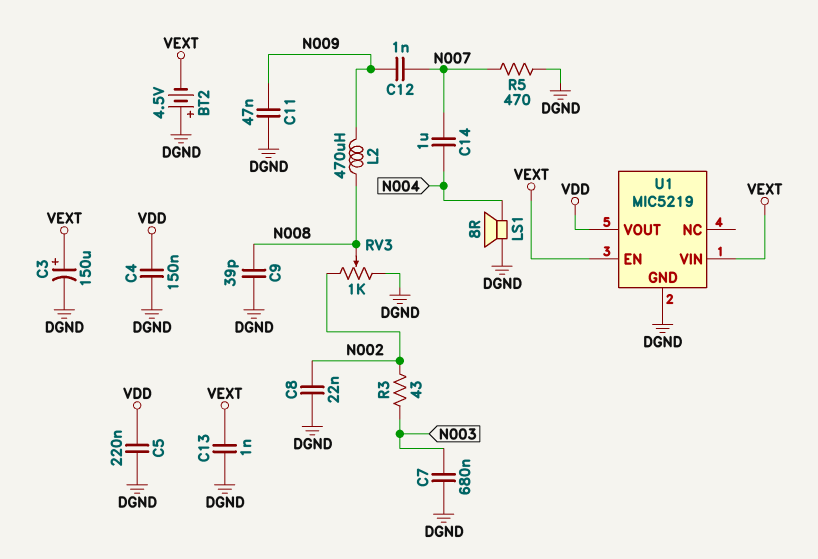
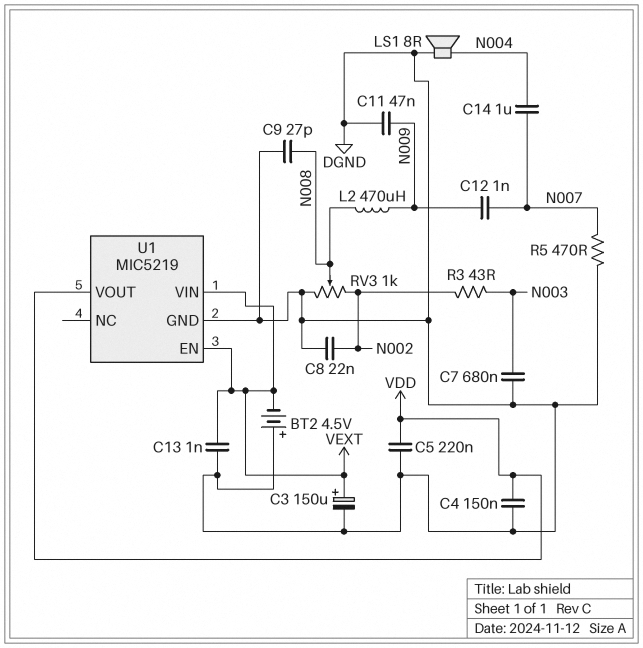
C9: 39pF (DGND, N008) -> 27pF (DGND, N008)

